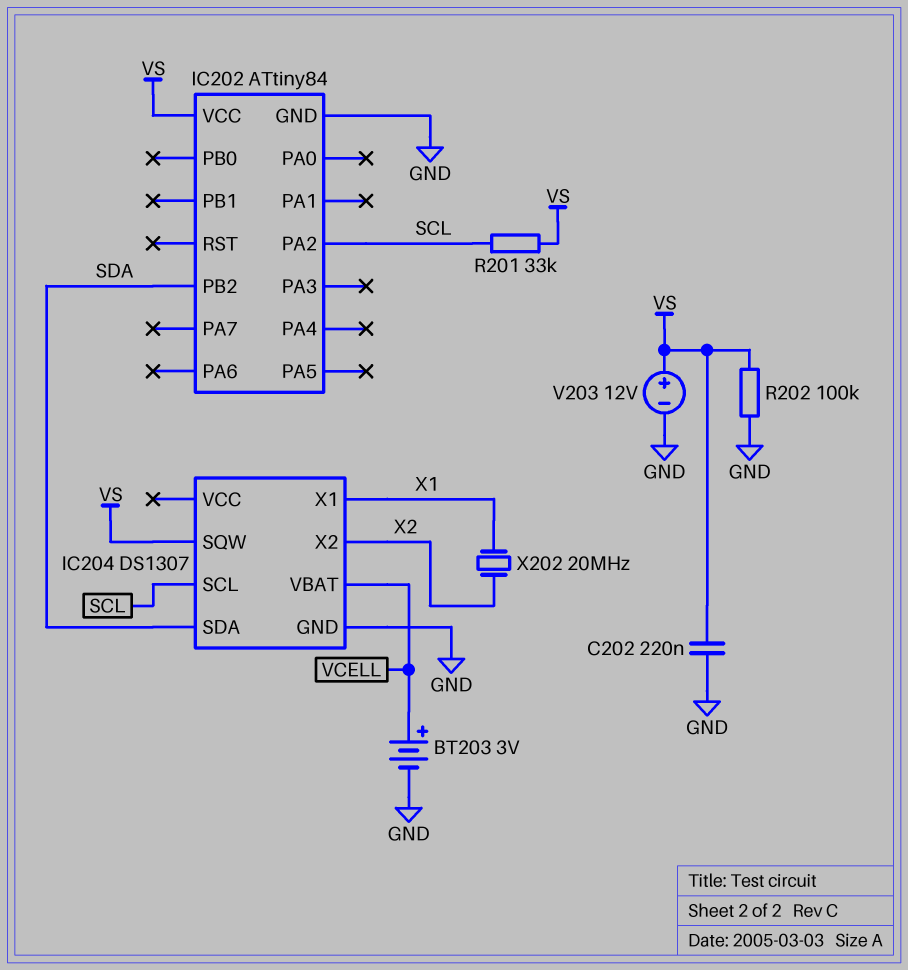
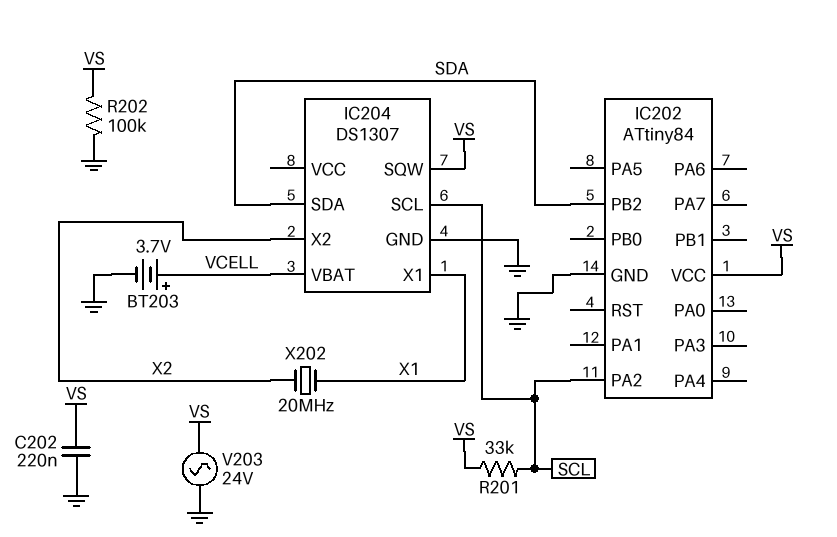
BT203: 3V (plus VCELL, minus GND) -> 3.7V (plus VCELL, minus GND)
V203: 12V (plus VS, minus GND) -> AC 24V (GND, VS)

